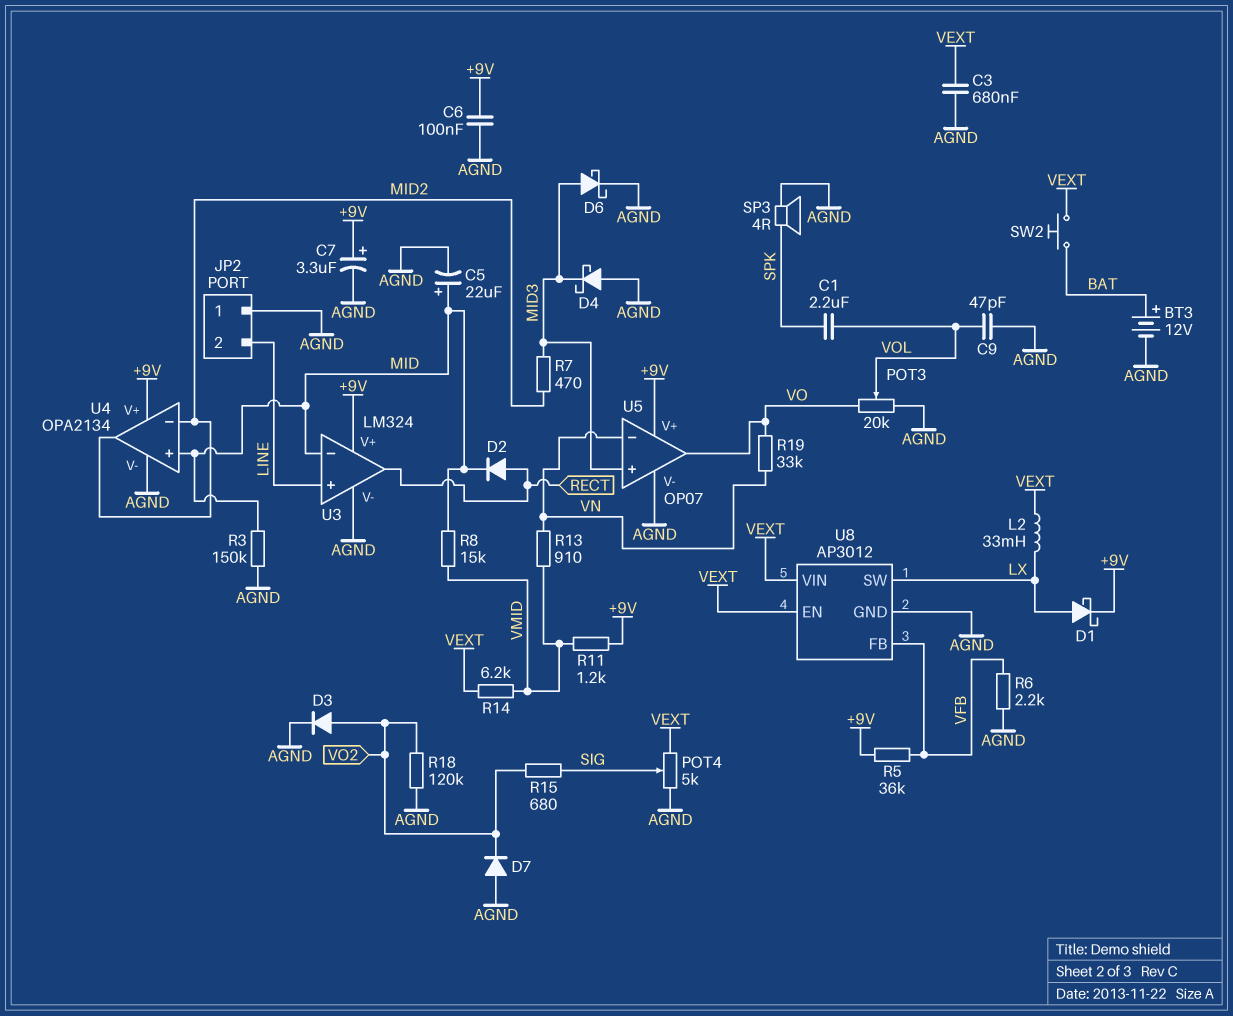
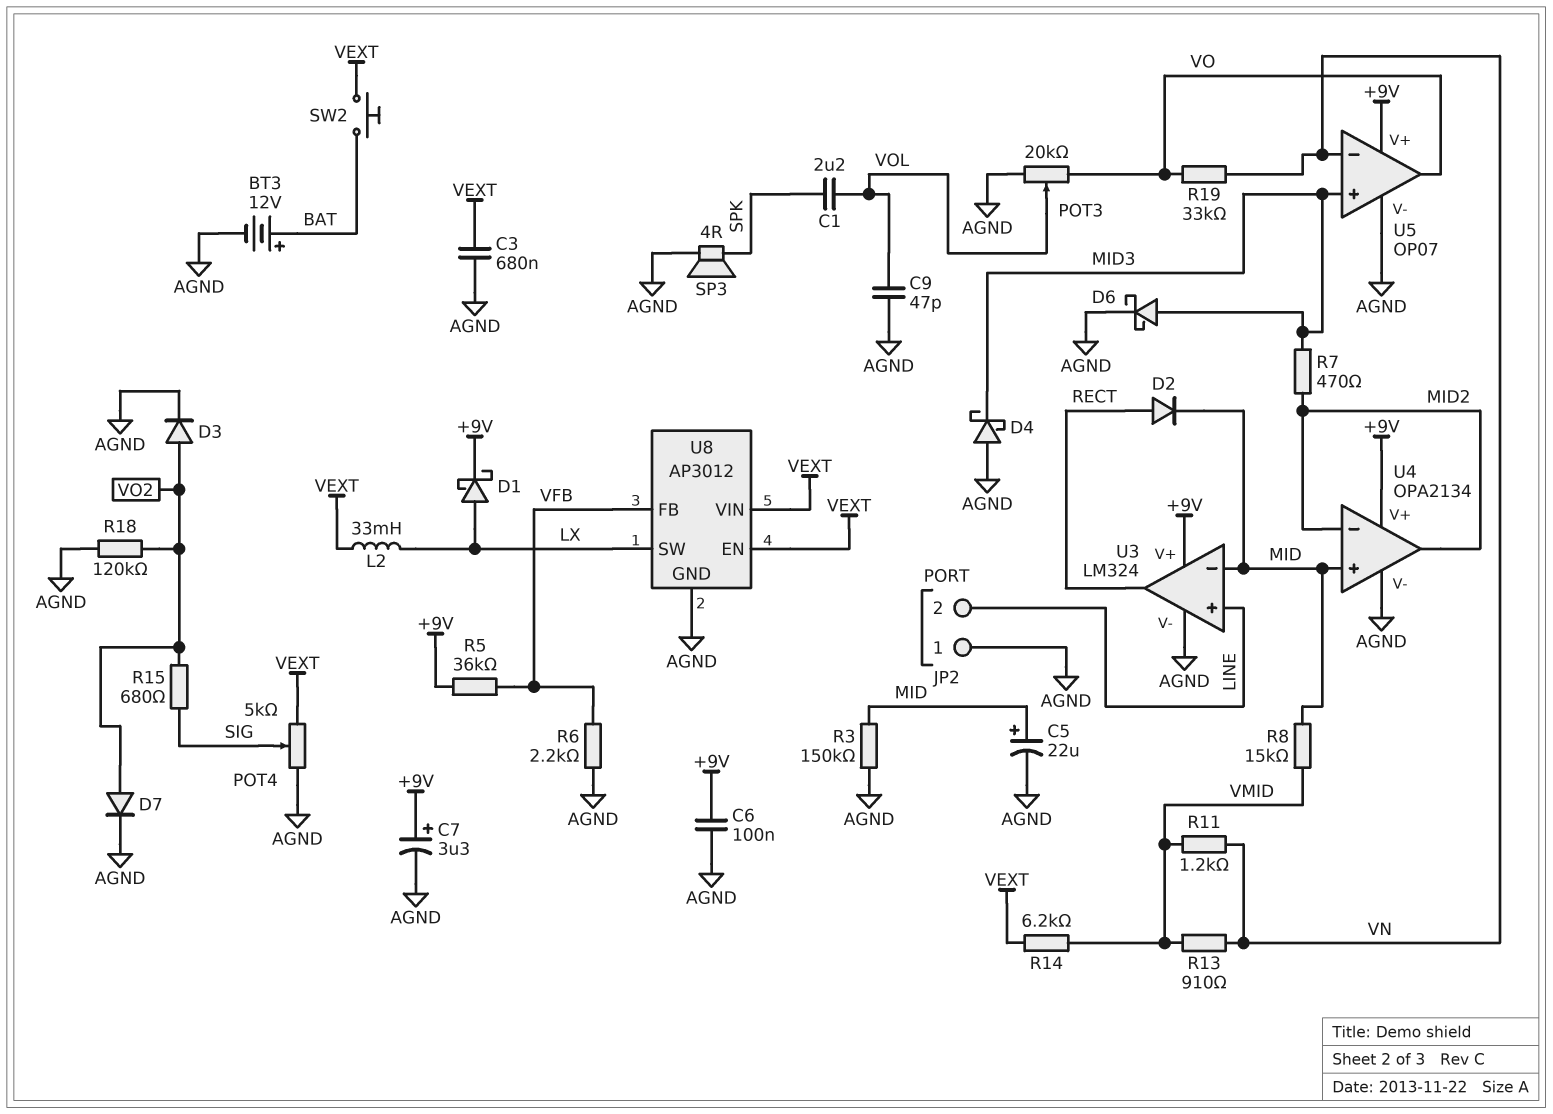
D7: diode (A AGND, K VO2) -> diode (A VO2, K AGND)
R11: 1.2k (+9V, VMID) -> 1.2k (VMID, VN)

